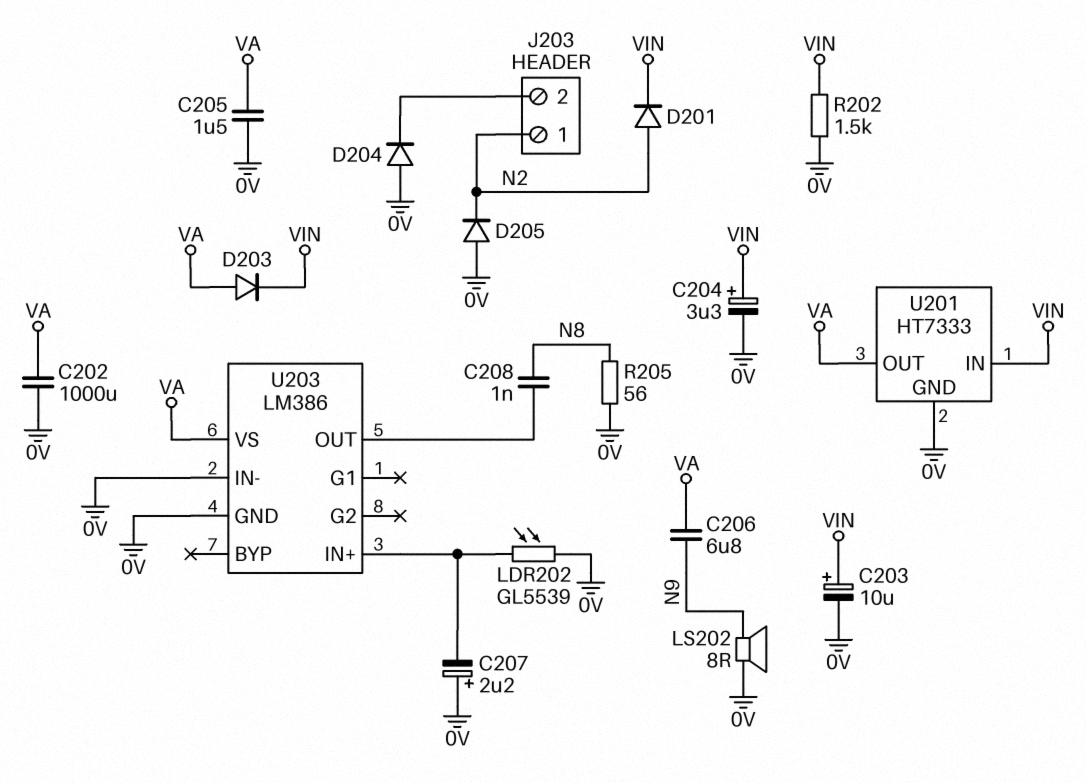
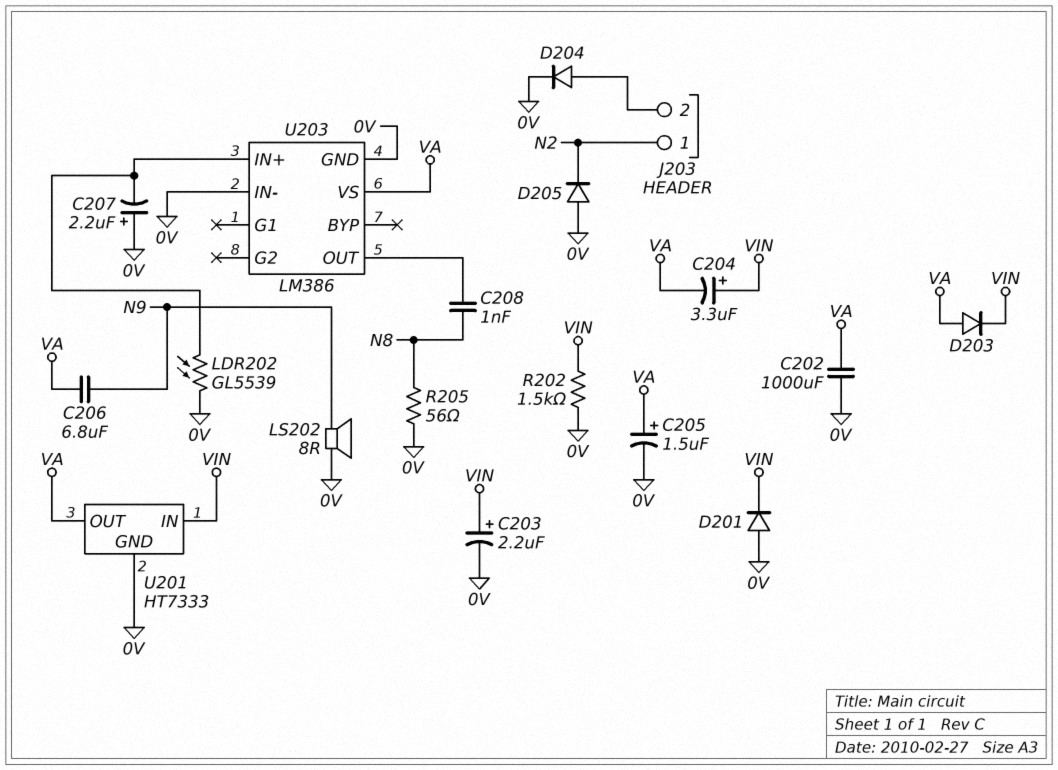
C203: 10uF (plus VIN, minus 0V) -> 2.2uF (plus VIN, minus 0V)
C204: 3.3uF (plus VIN, minus 0V) -> 3.3uF (plus VIN, minus VA)
C205: 1.5uF (0V, VA) -> 1.5uF (plus VA, minus 0V)
D201: diode (A N2, K VIN) -> diode (A 0V, K VIN)
D204: diode (A 0V, K J203/2) -> diode (A J203/2, K 0V)

